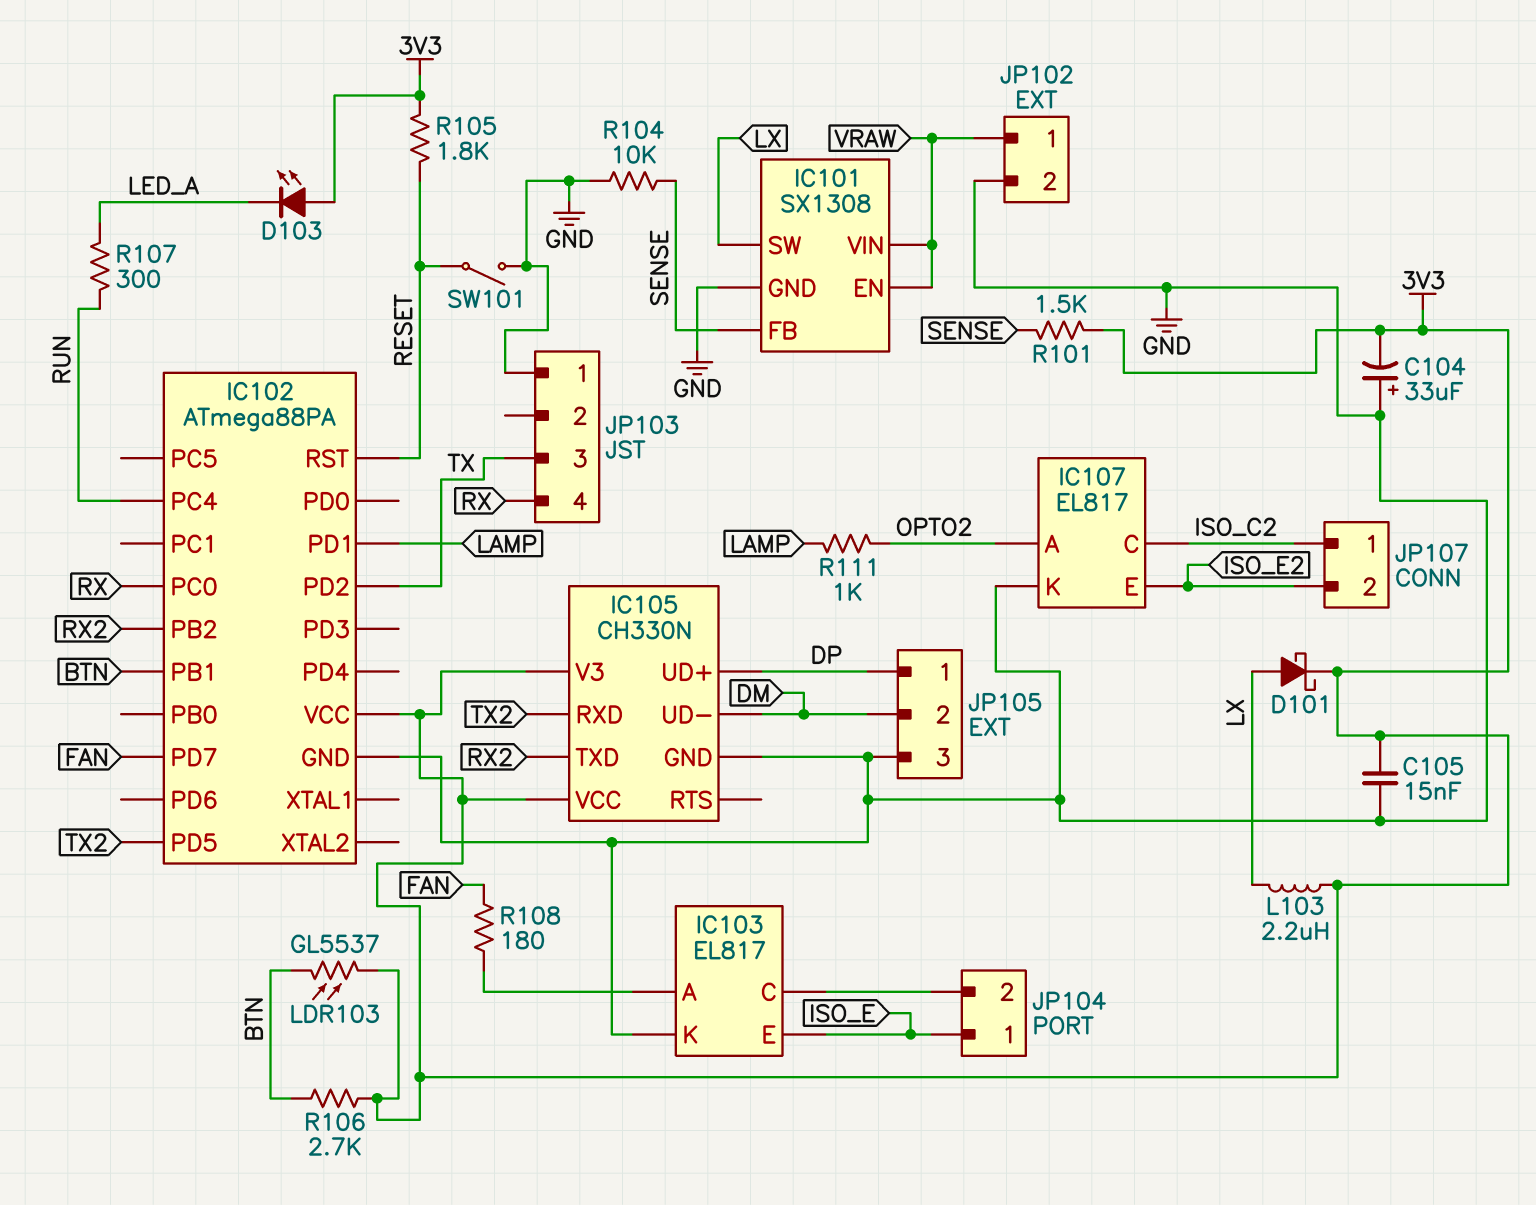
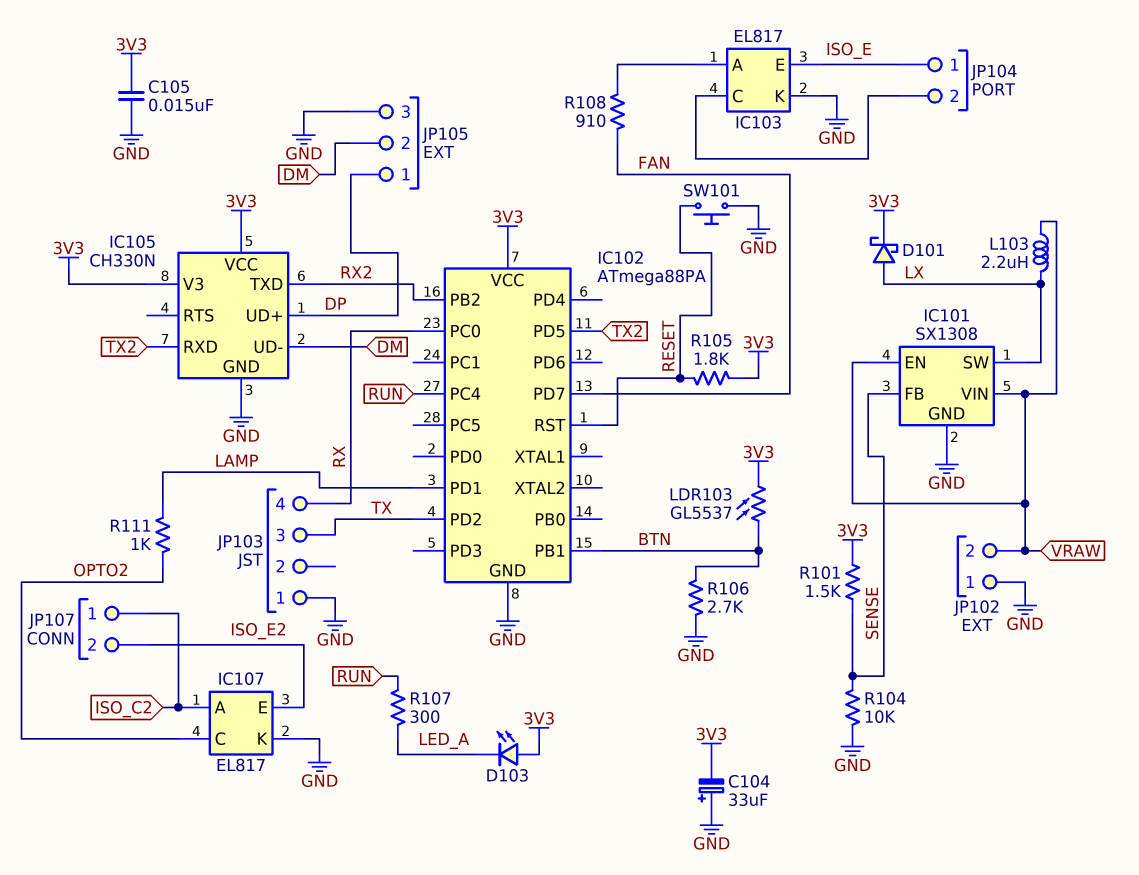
IC107 pin A: OPTO2 -> ISO_C2
IC107 pin C: ISO_C2 -> OPTO2
JP102 pin 1: VRAW -> GND
JP102 pin 2: GND -> VRAW
L103: 2.2uH (3V3, LX) -> 2.2uH (LX, VRAW)
R106: 2.7k (3V3, BTN) -> 2.7k (BTN, GND)
R108: 180 (FAN, IC103/A) -> 910 (FAN, IC103/A)
SW101: switch (GND, RESET) -> button (GND, RESET)

